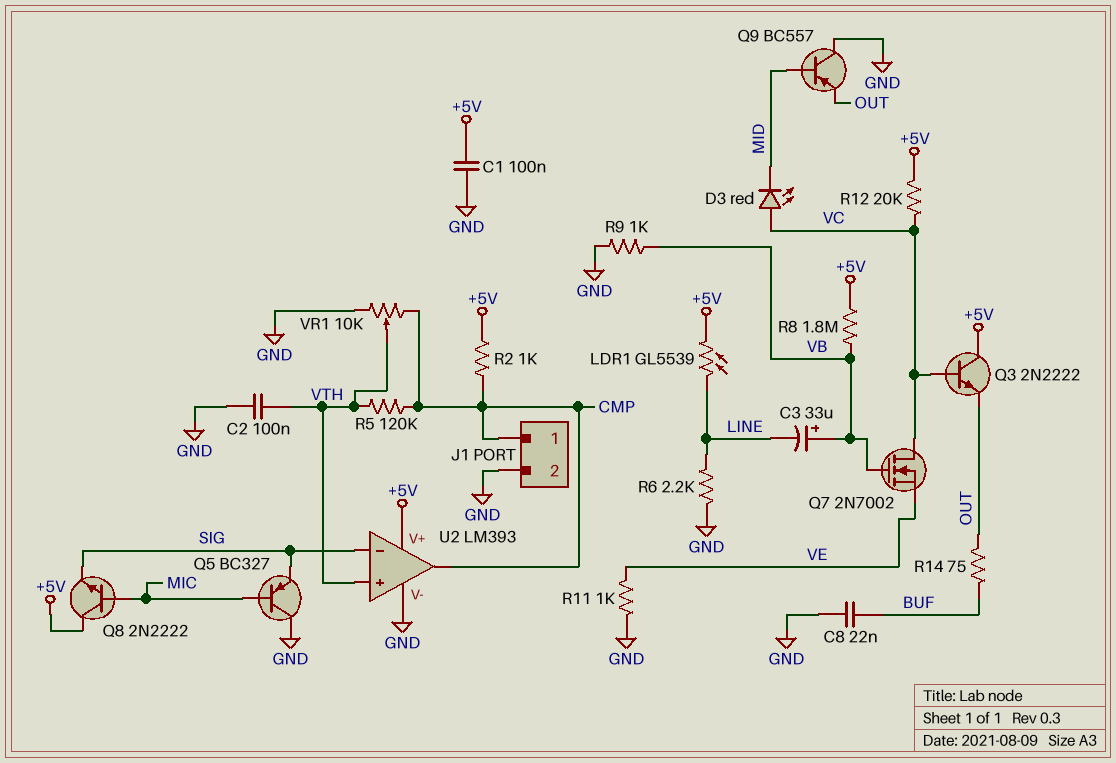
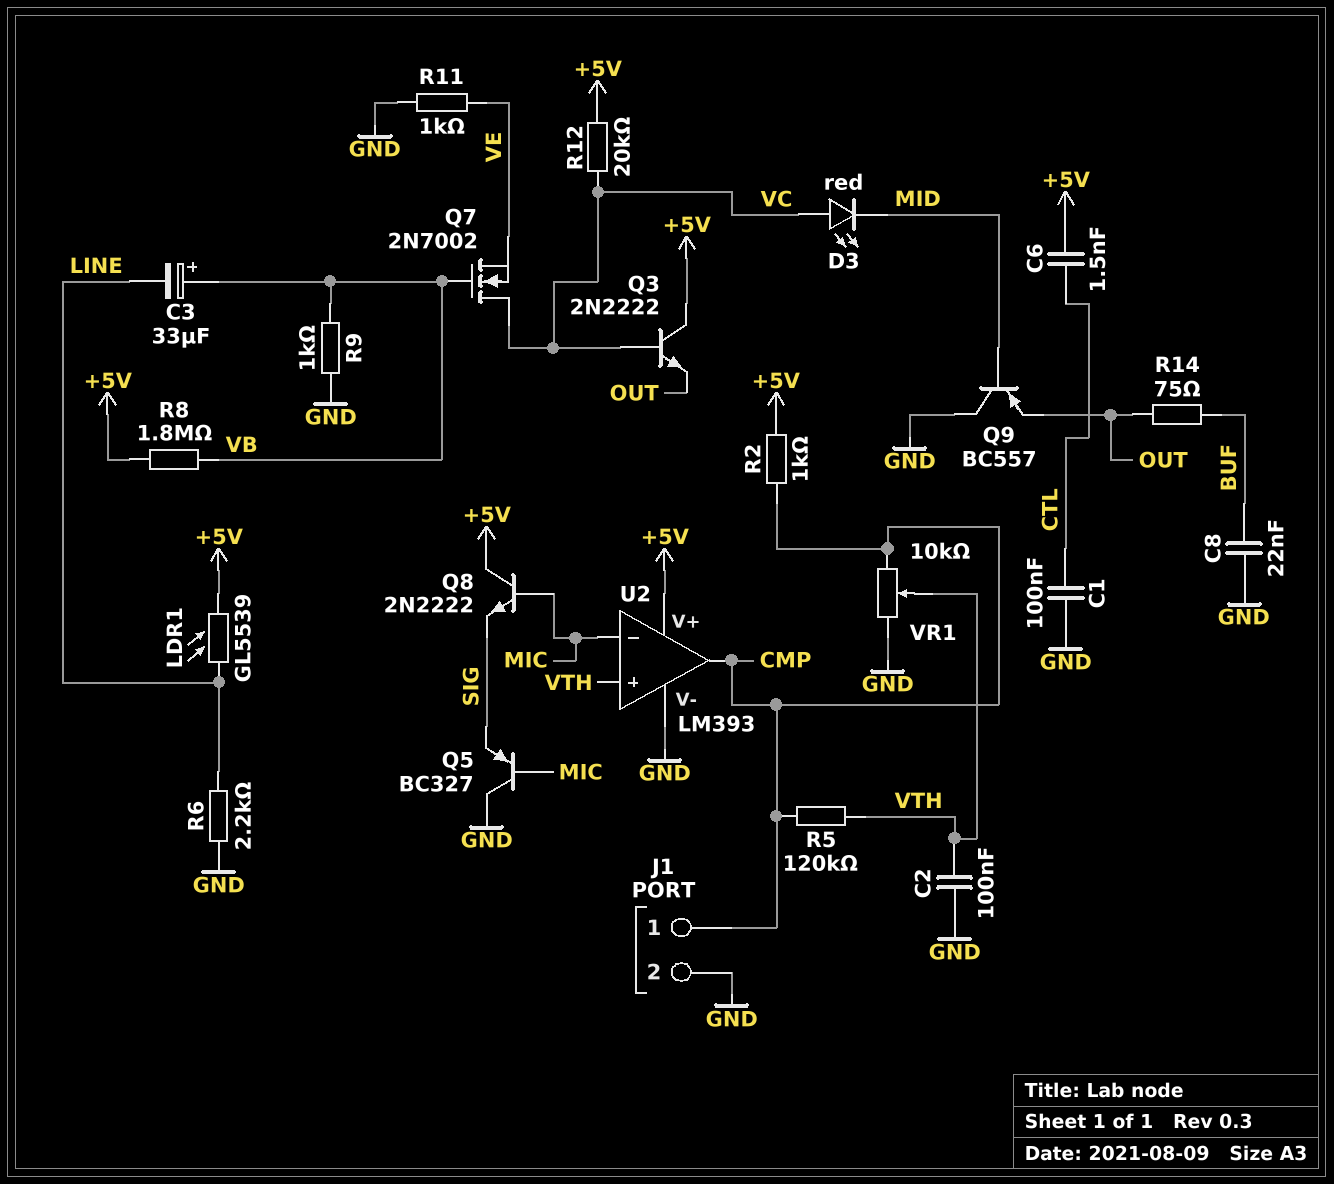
C1: 100nF (+5V, GND) -> 100nF (CTL, GND)
C6: none -> 1.5nF (+5V, CTL)
U2 pin in-: SIG -> MIC

